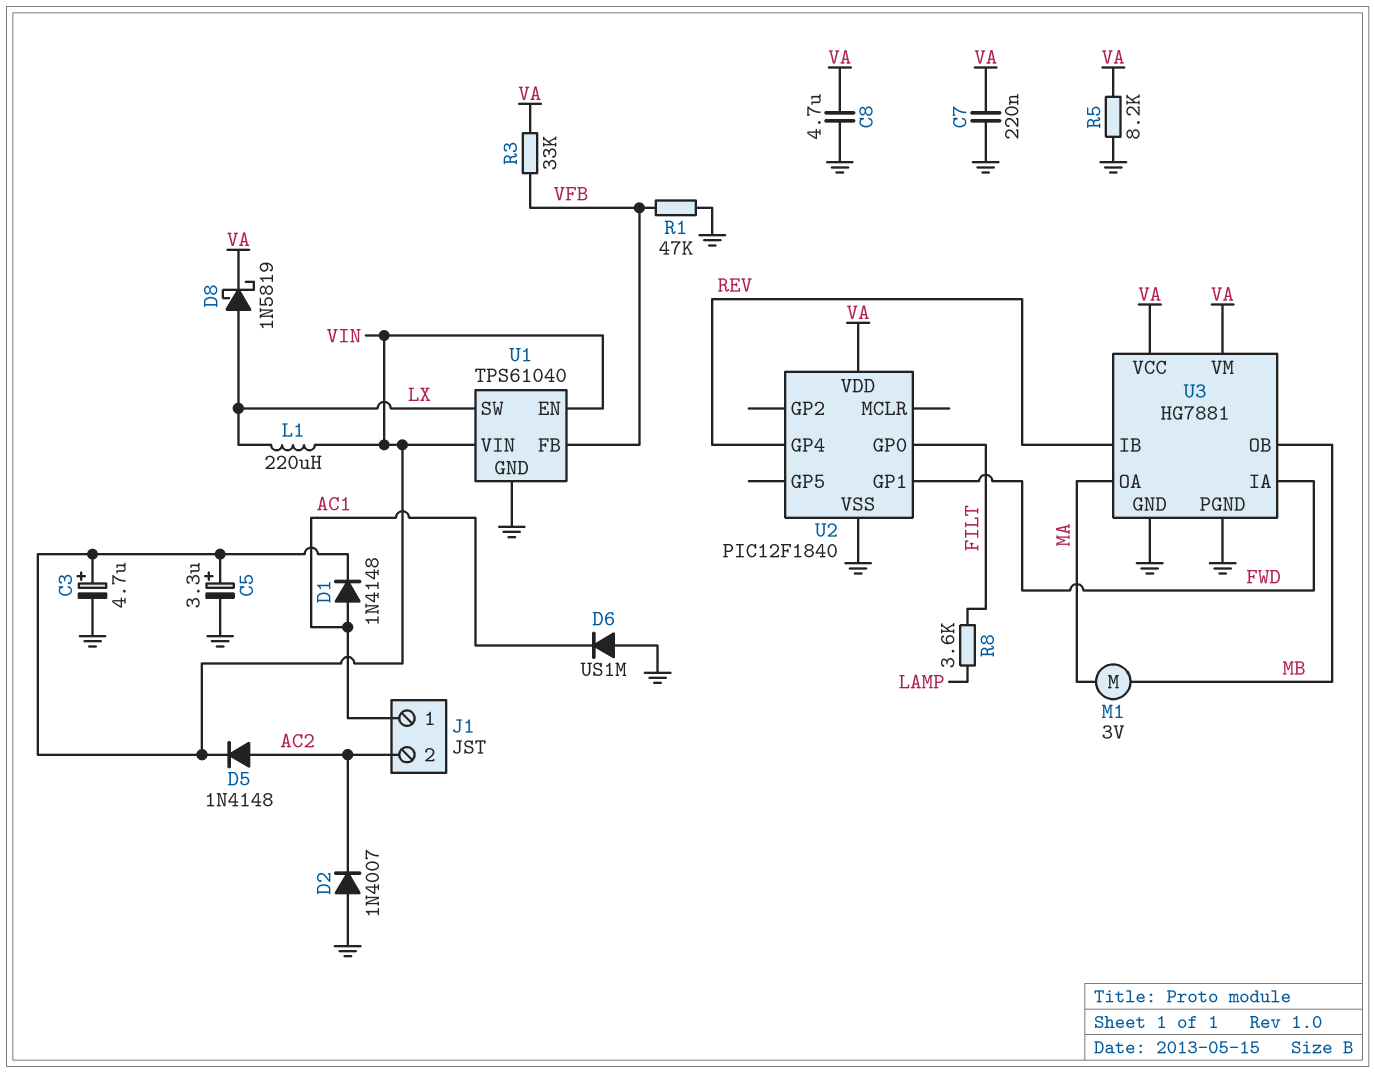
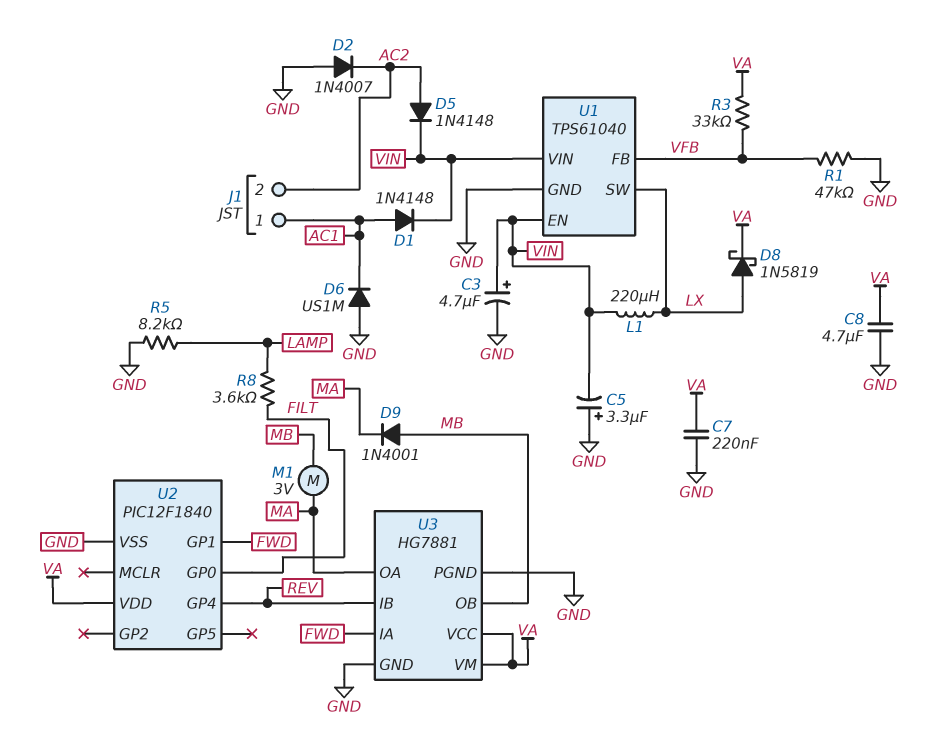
C5: 3.3uF (plus VIN, minus GND) -> 3.3uF (plus GND, minus VIN)
D9: none -> diode 1N4001 (A MB, K MA)
R5: 8.2k (GND, VA) -> 8.2k (GND, LAMP)

